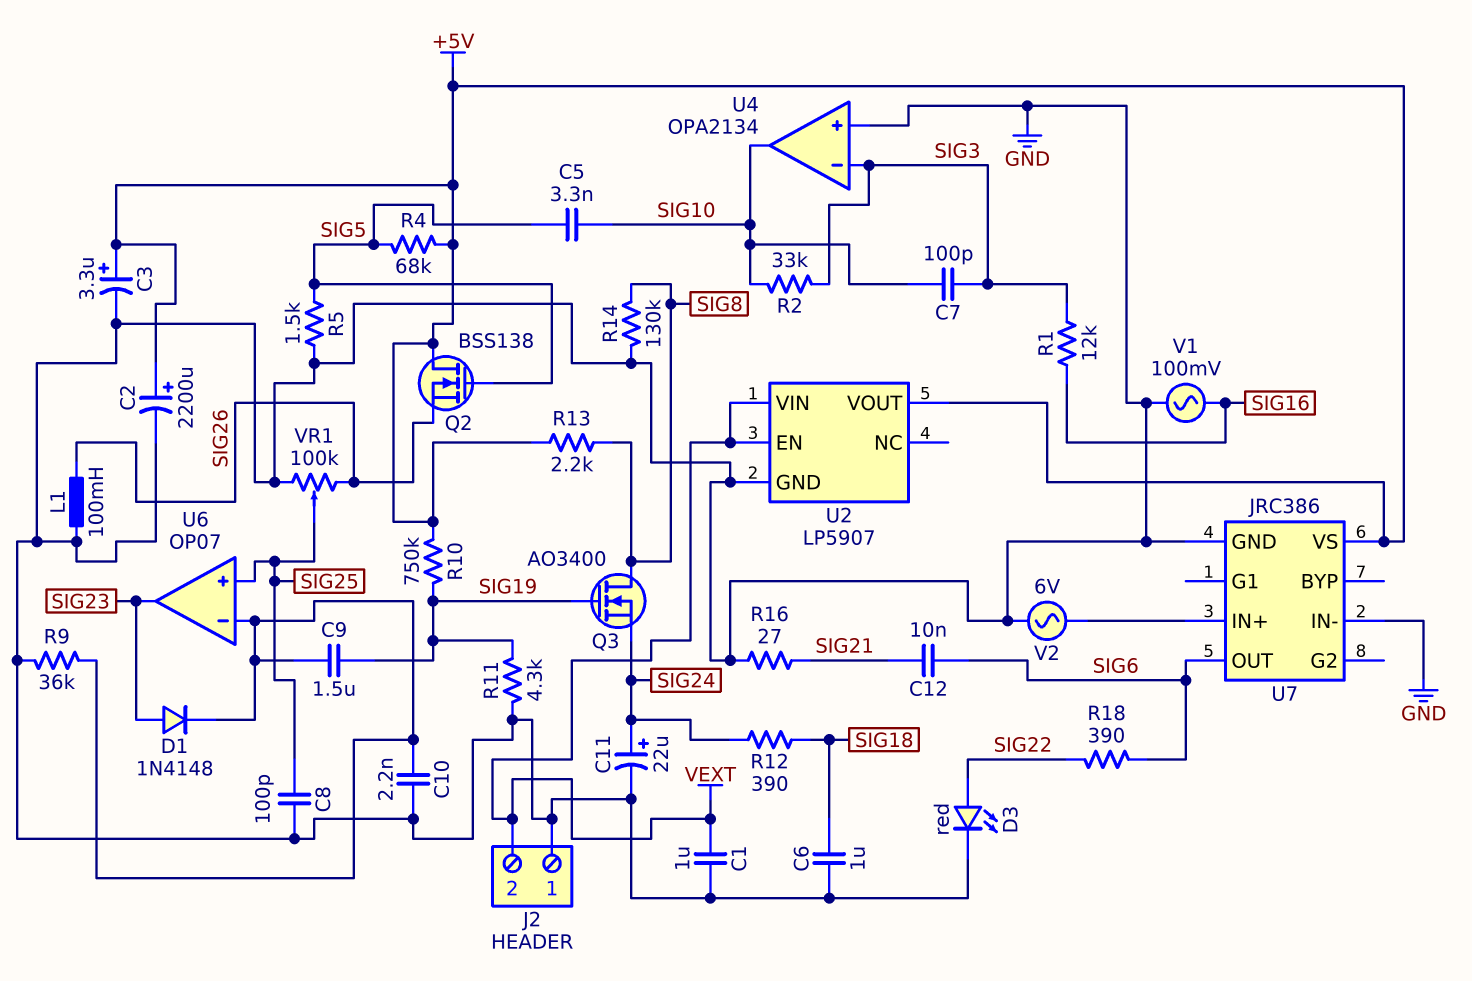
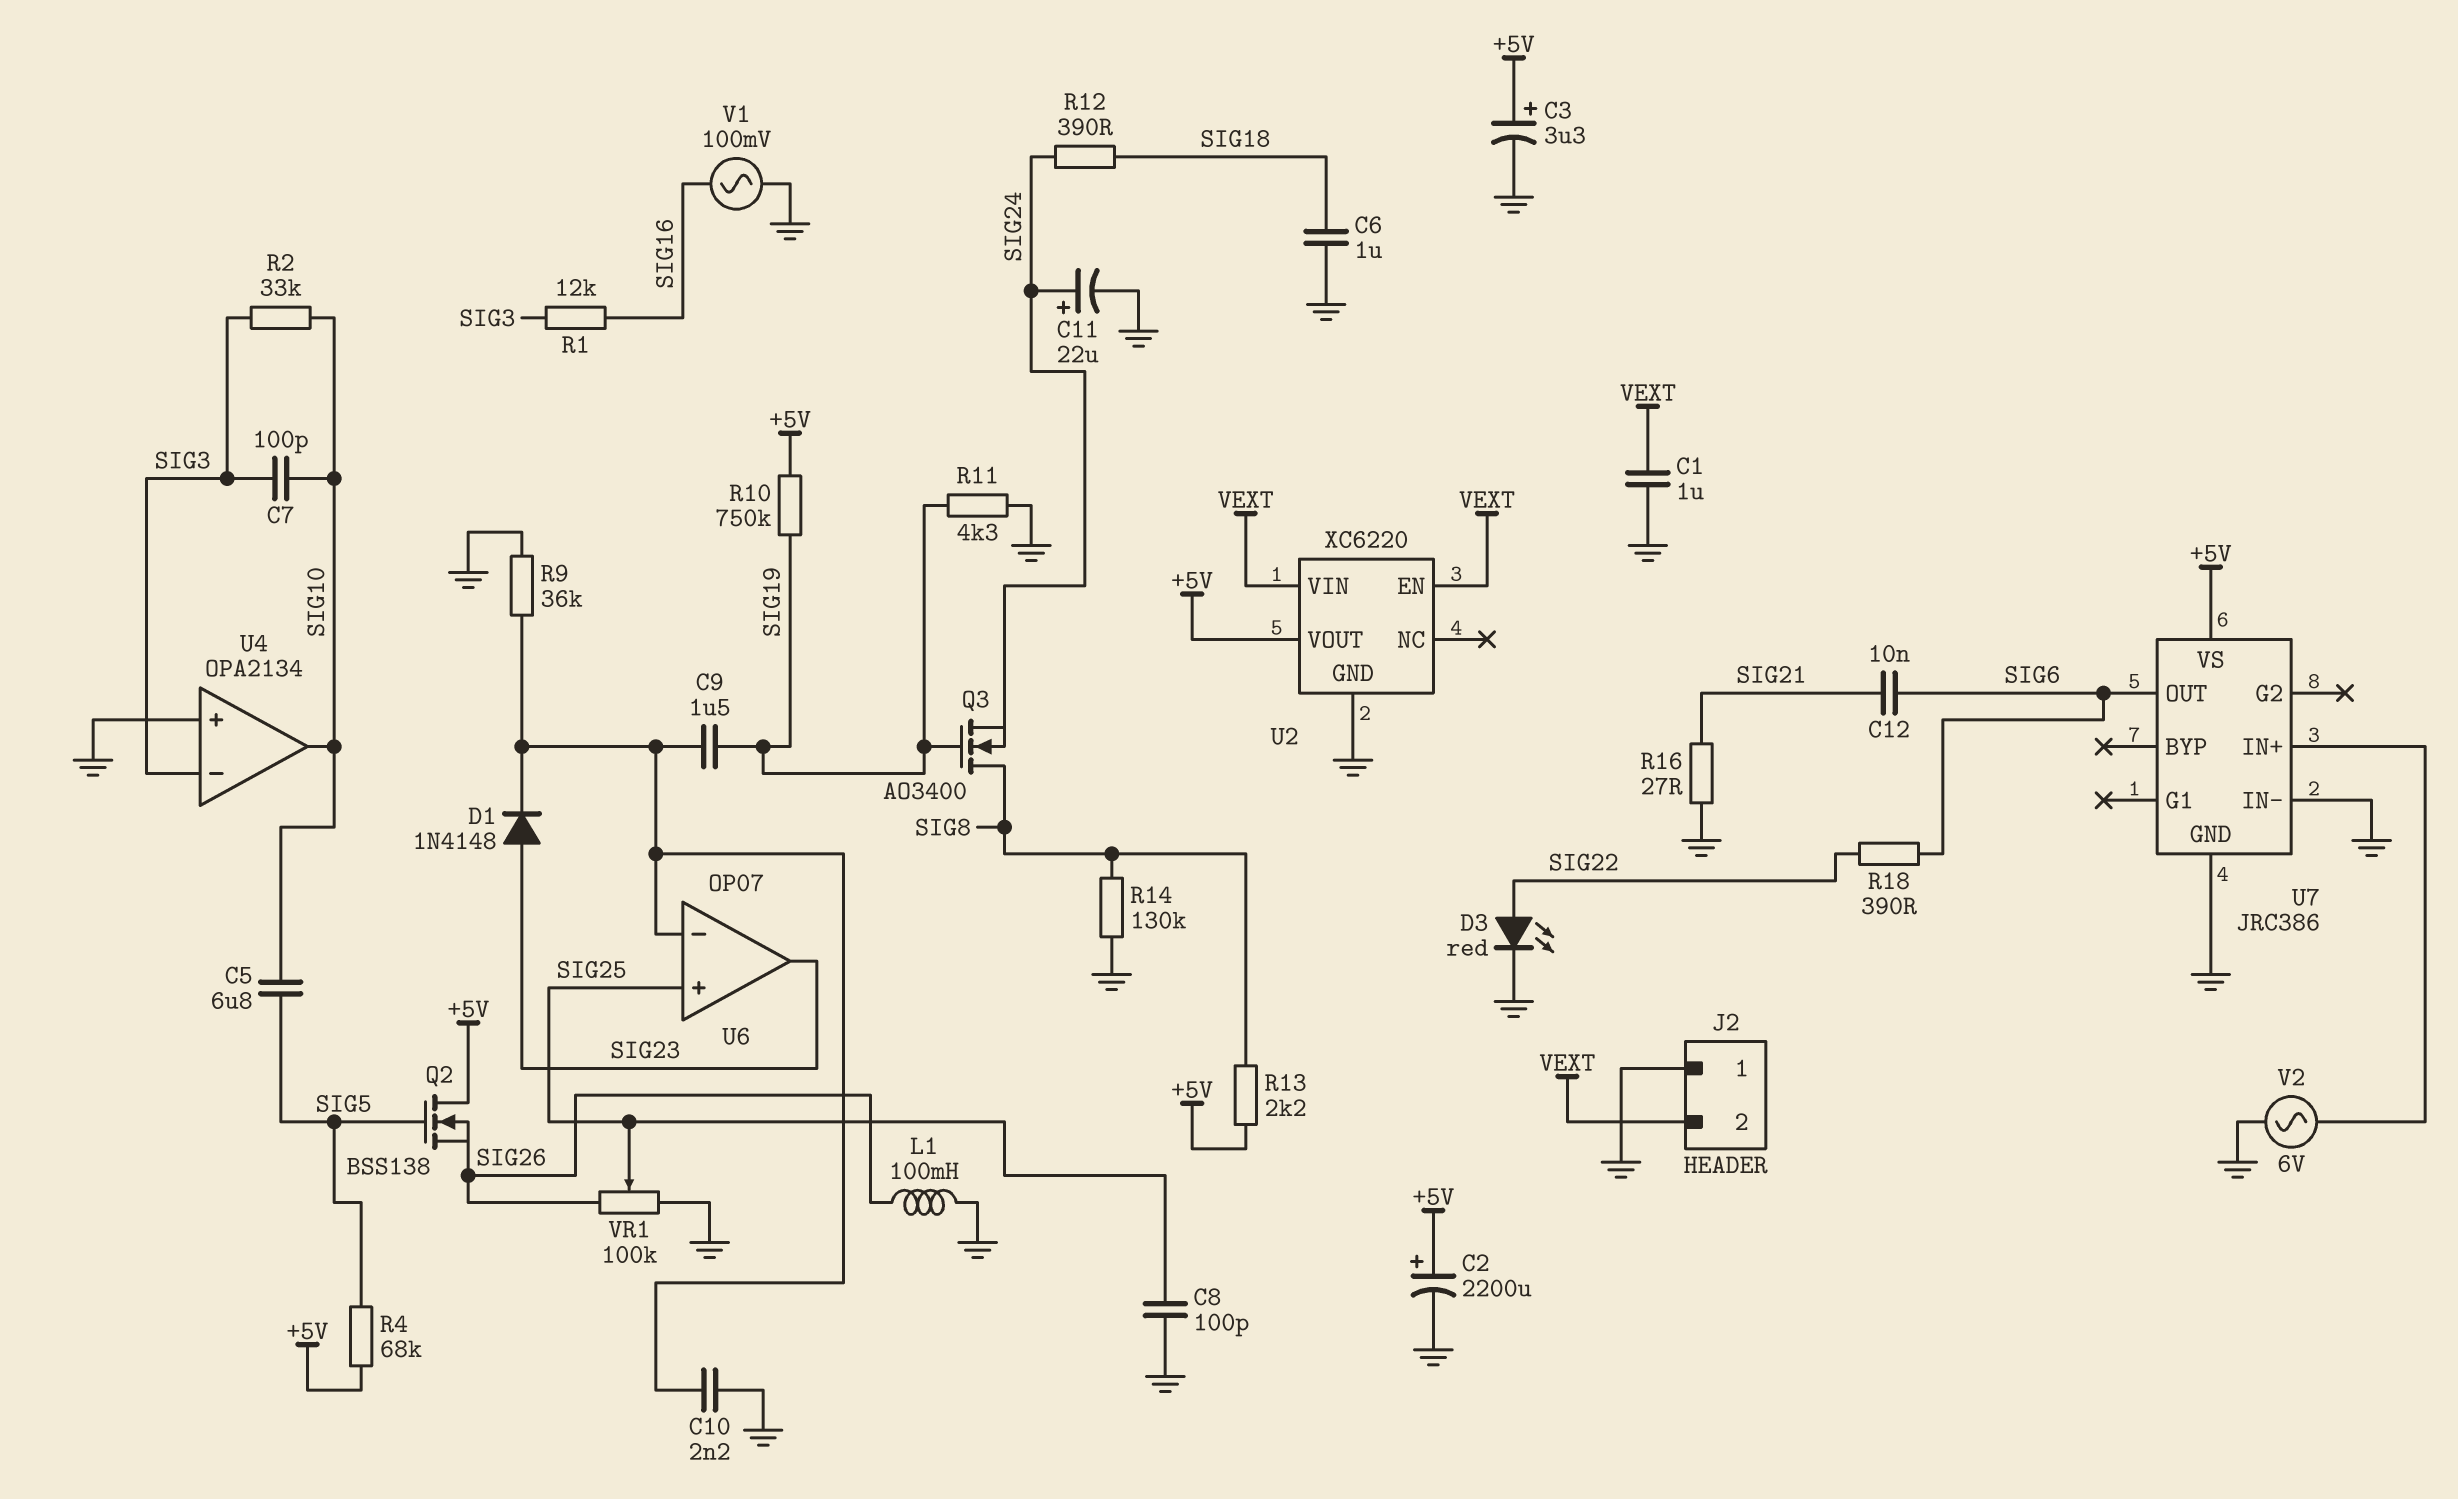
C5: 3.3nF (SIG5, SIG10) -> 6.8uF (SIG5, SIG10)
R5: 1.5k (GND, SIG5) -> none
U2: LP5907 -> XC6220

